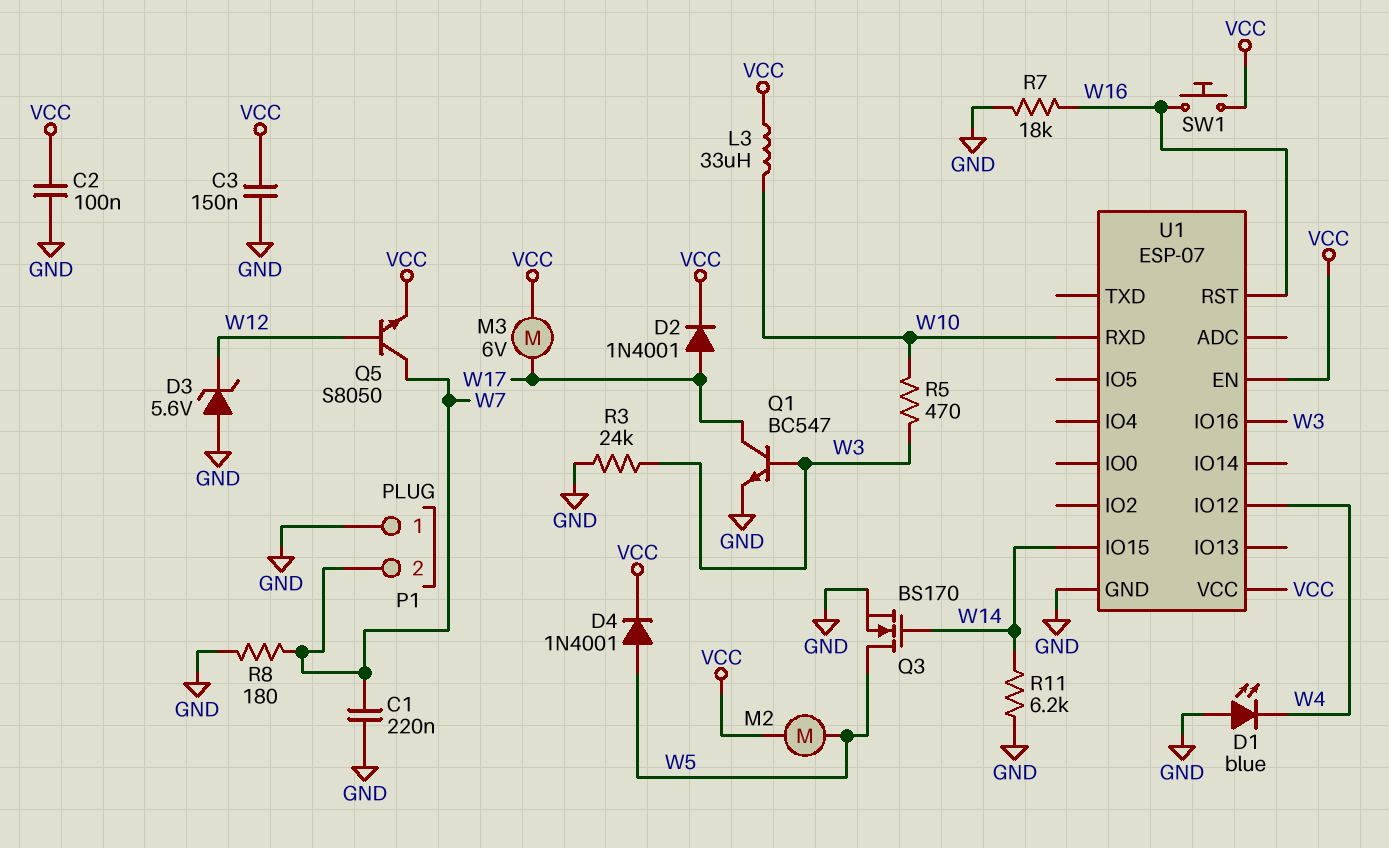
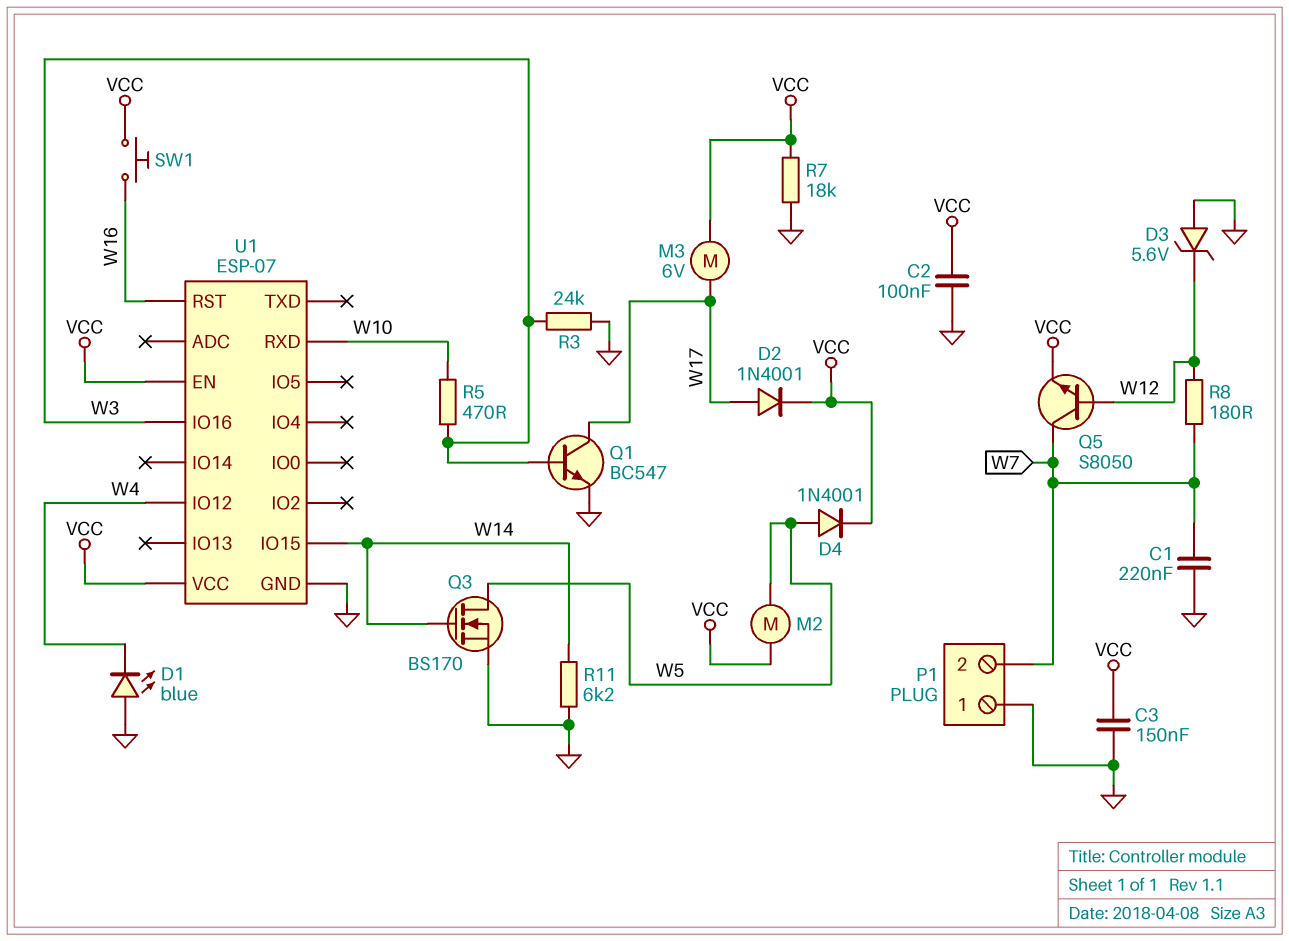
L3: 33uH (VCC, W10) -> none
R7: 18k (GND, W16) -> 18k (GND, VCC)
R8: 180 (GND, W7) -> 180 (W7, W12)

